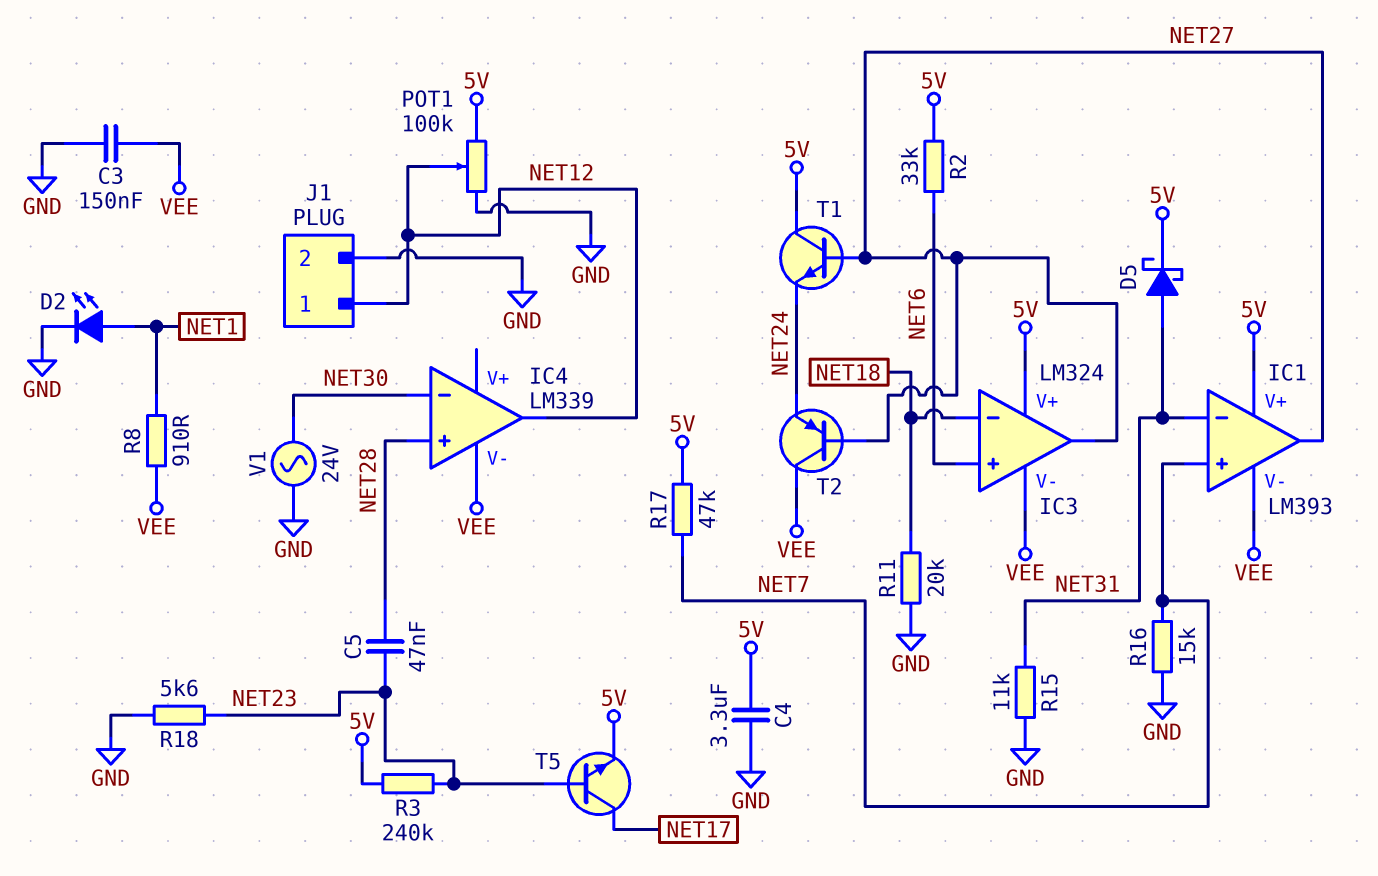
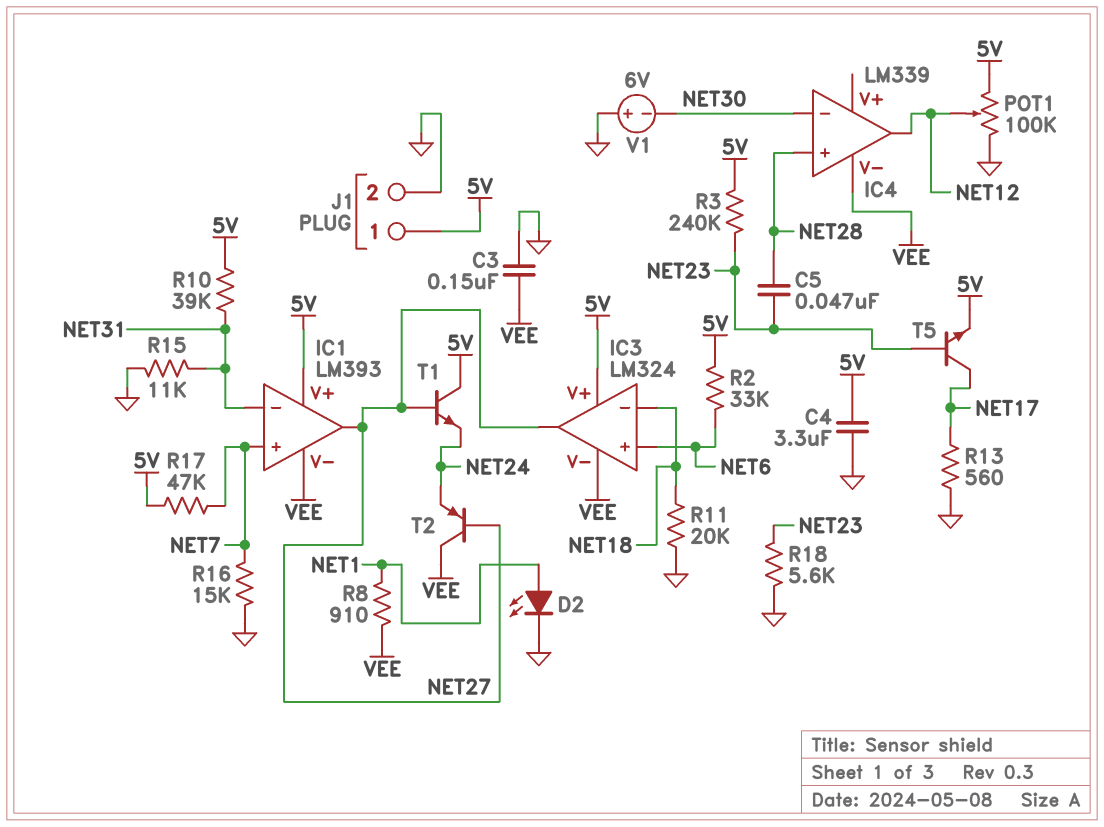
D5: schottky (A NET31, K 5V) -> none
J1 pin 1: NET12 -> 5V
R10: none -> 39k (5V, NET31)
R13: none -> 560 (GND, NET17)
V1: AC 24V (GND, NET30) -> 6V (plus GND, minus NET30)

